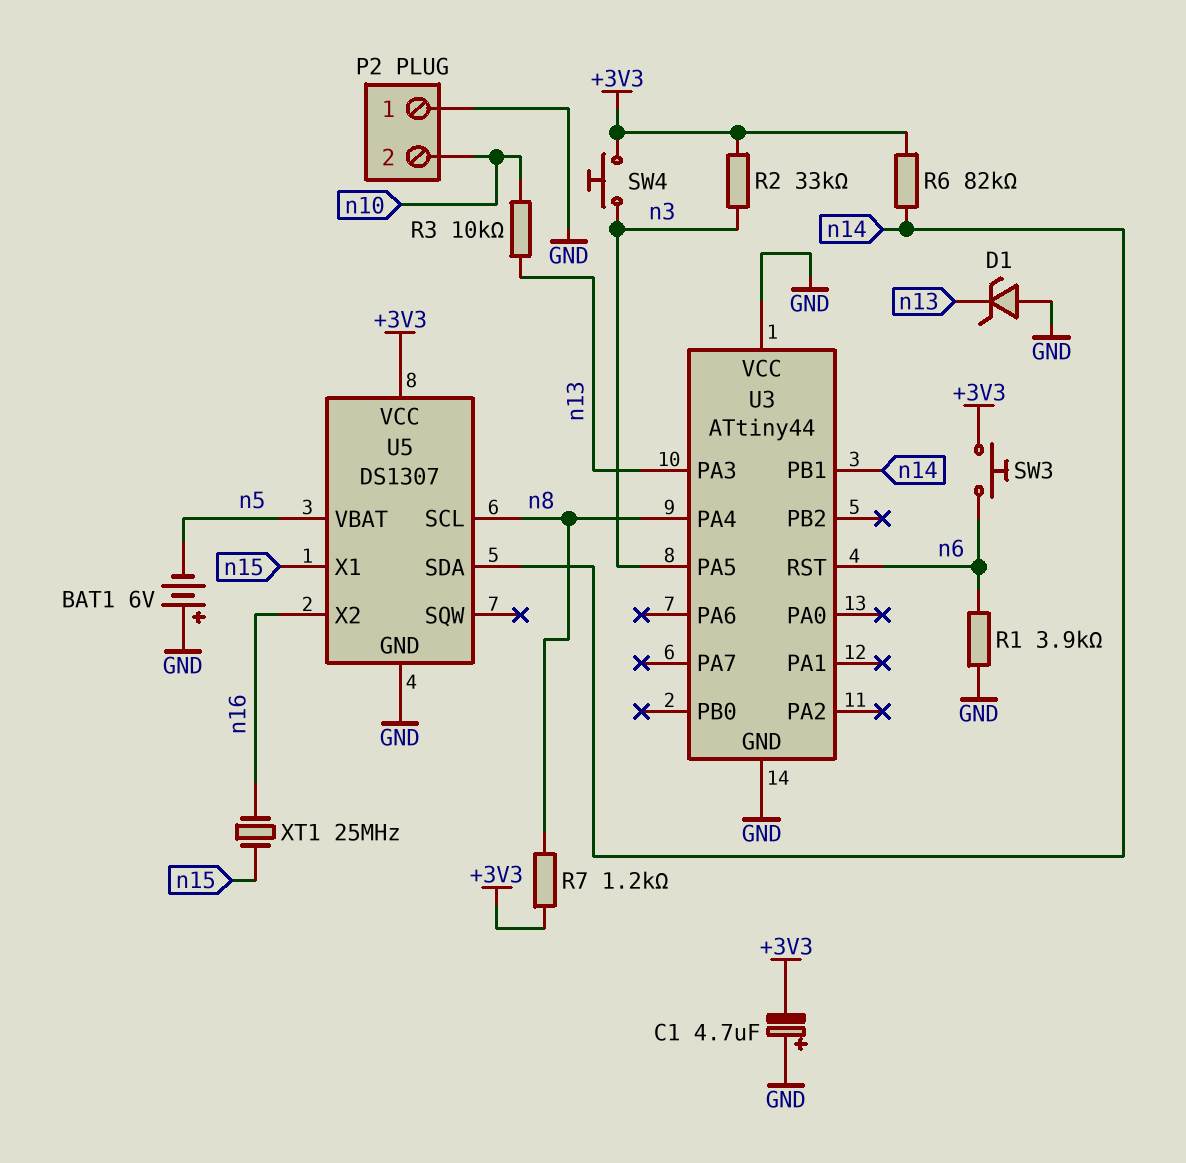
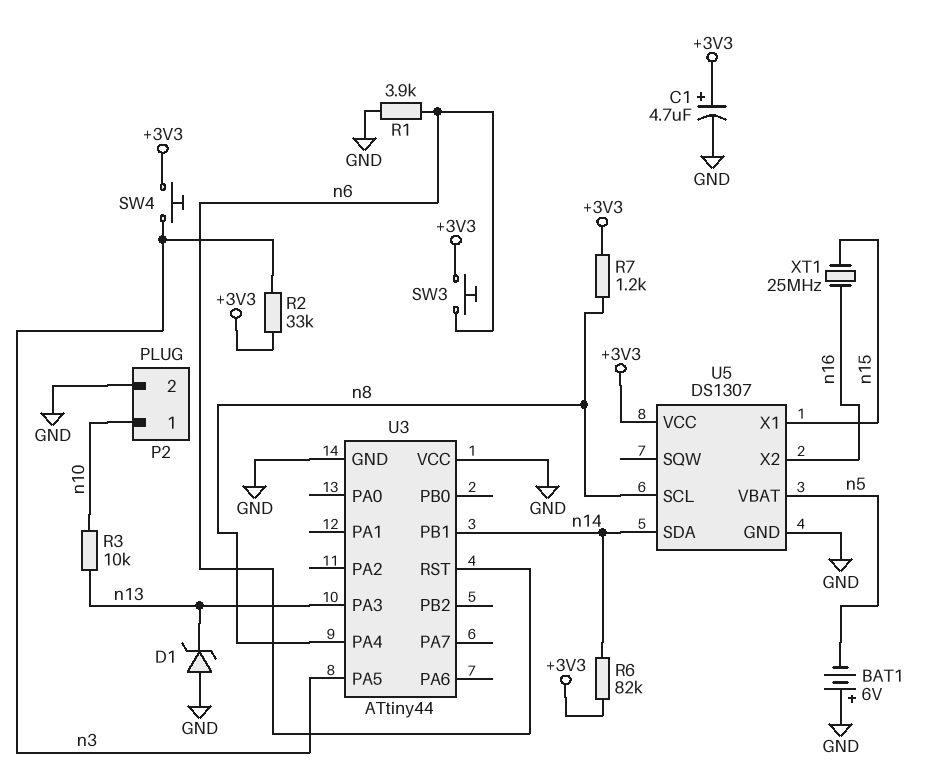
C1: 4.7uF (plus GND, minus +3V3) -> 4.7uF (plus +3V3, minus GND)
P2 pin 1: GND -> n10
P2 pin 2: n10 -> GND

